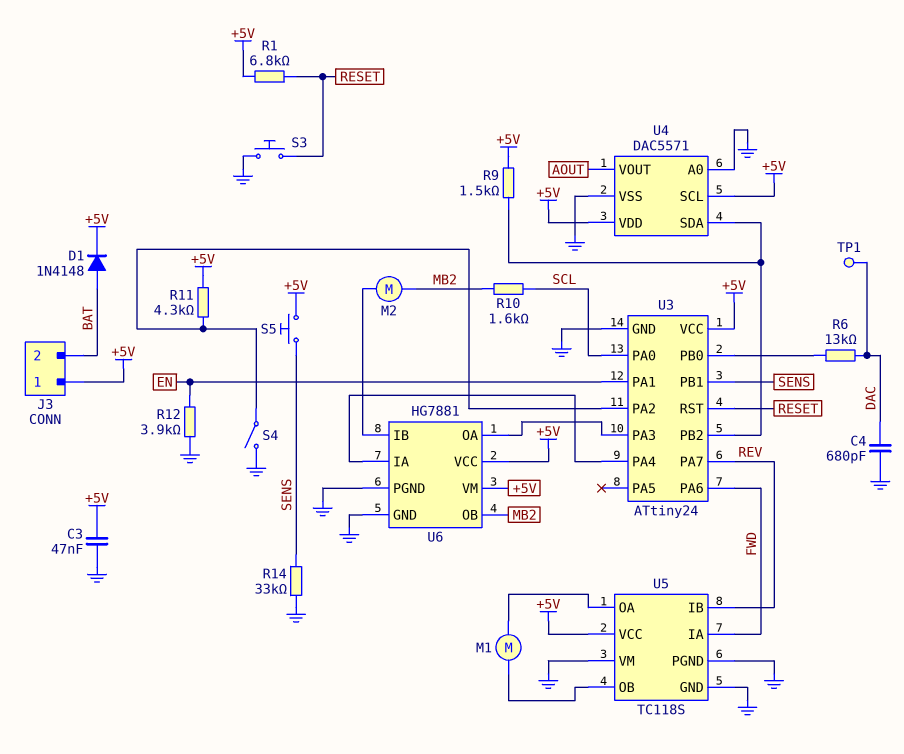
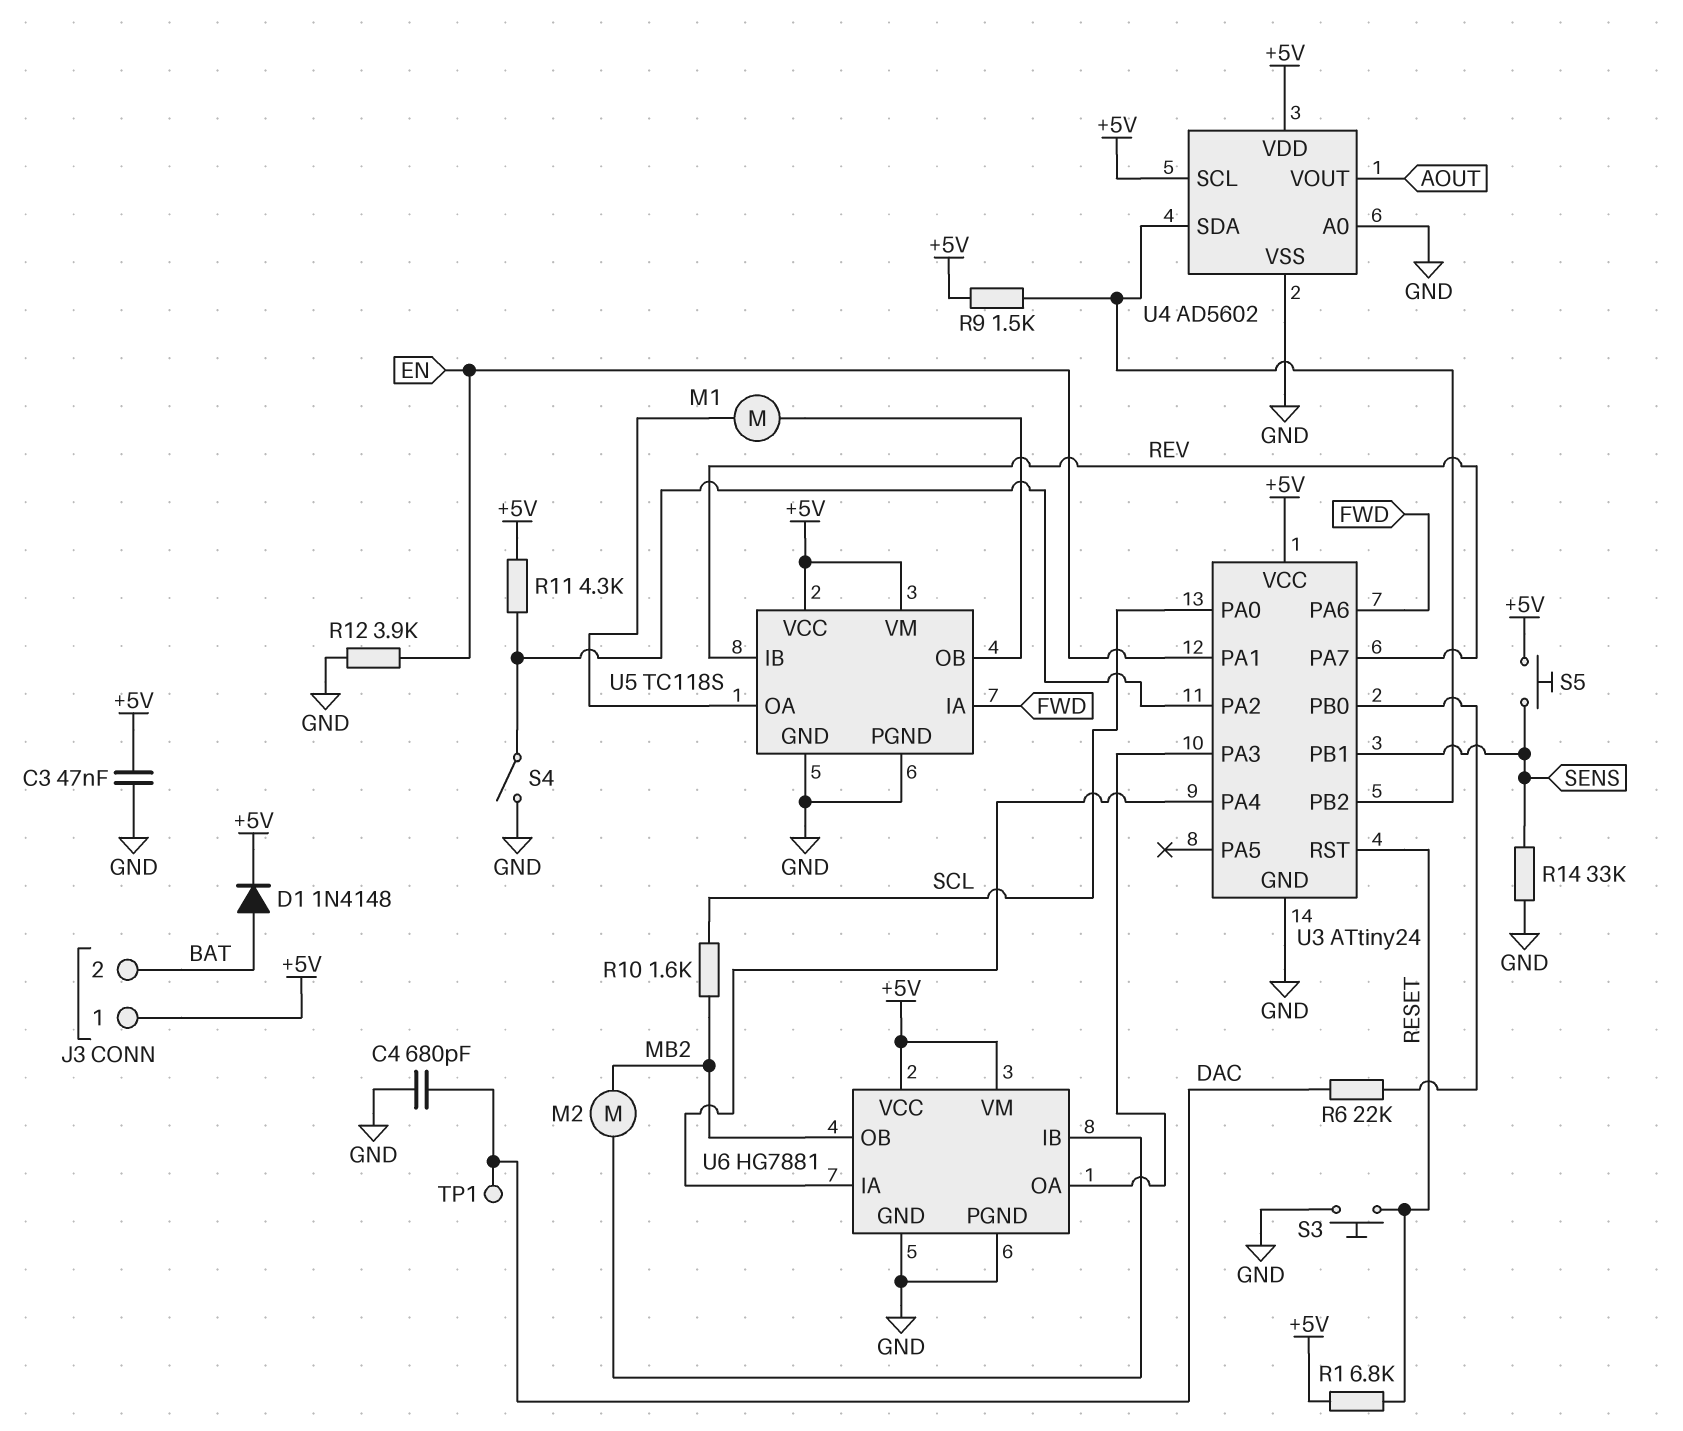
R6: 13k (DAC, U3/PB0) -> 22k (DAC, U3/PB0)
U4: DAC5571 -> AD5602
U5 pin VM: GND -> +5V

